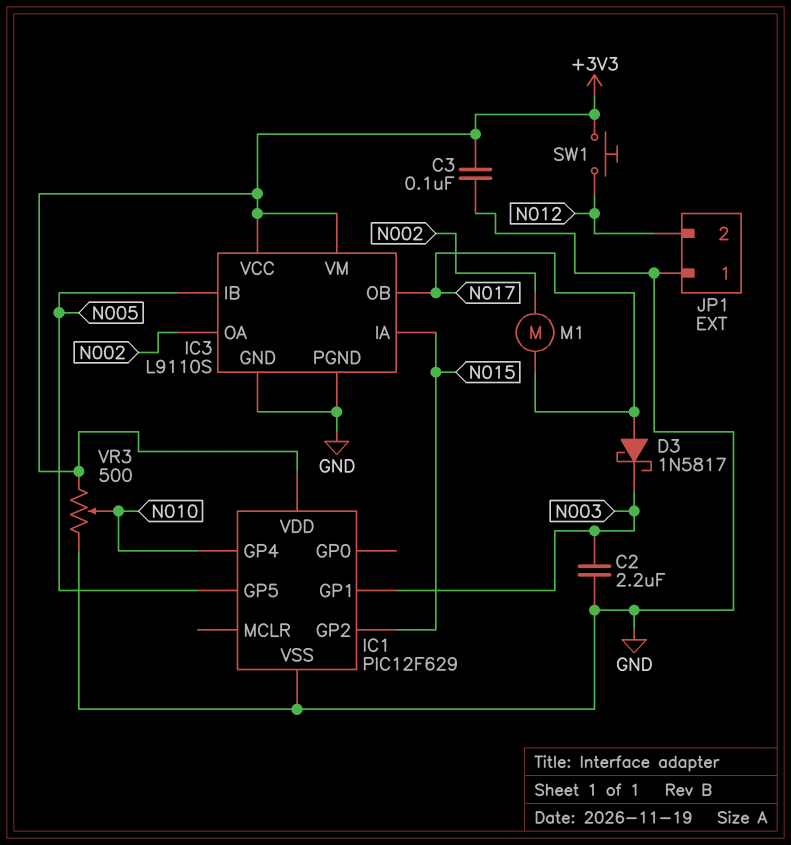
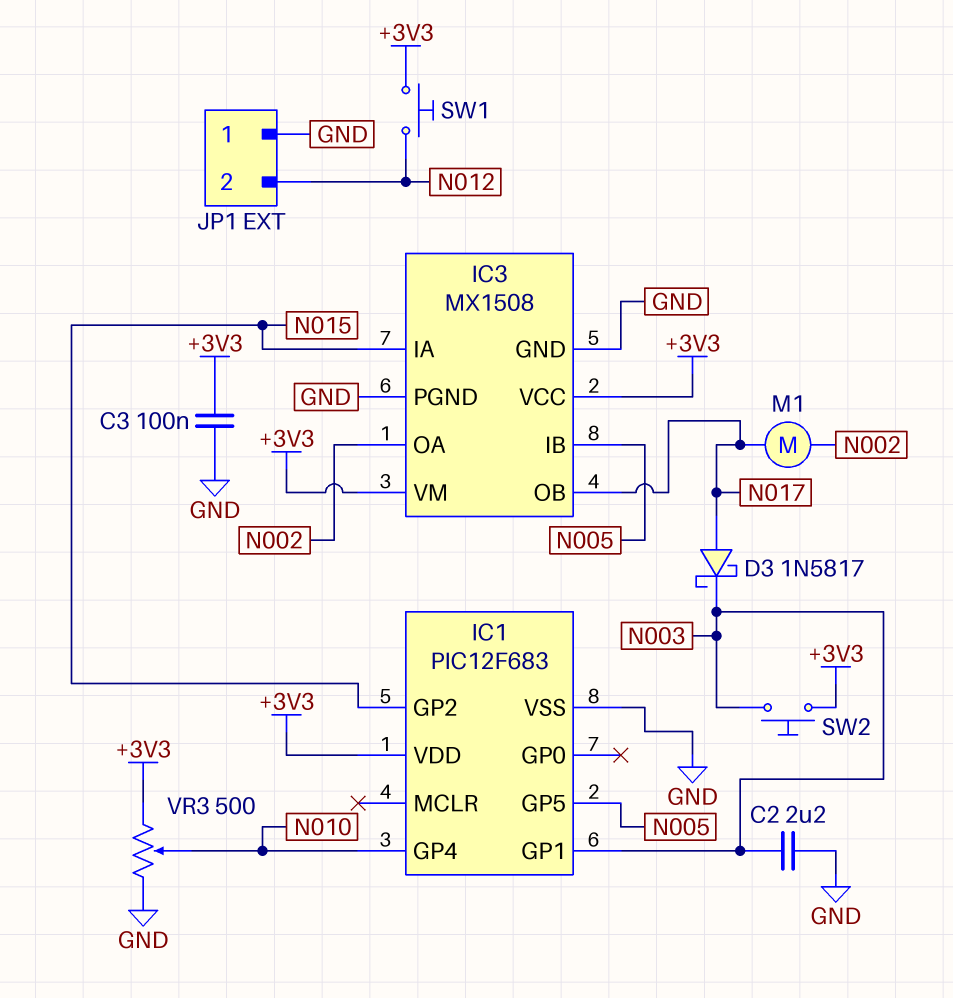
IC1: PIC12F629 -> PIC12F683
IC3: L9110S -> MX1508
SW2: none -> button (+3V3, N003)

